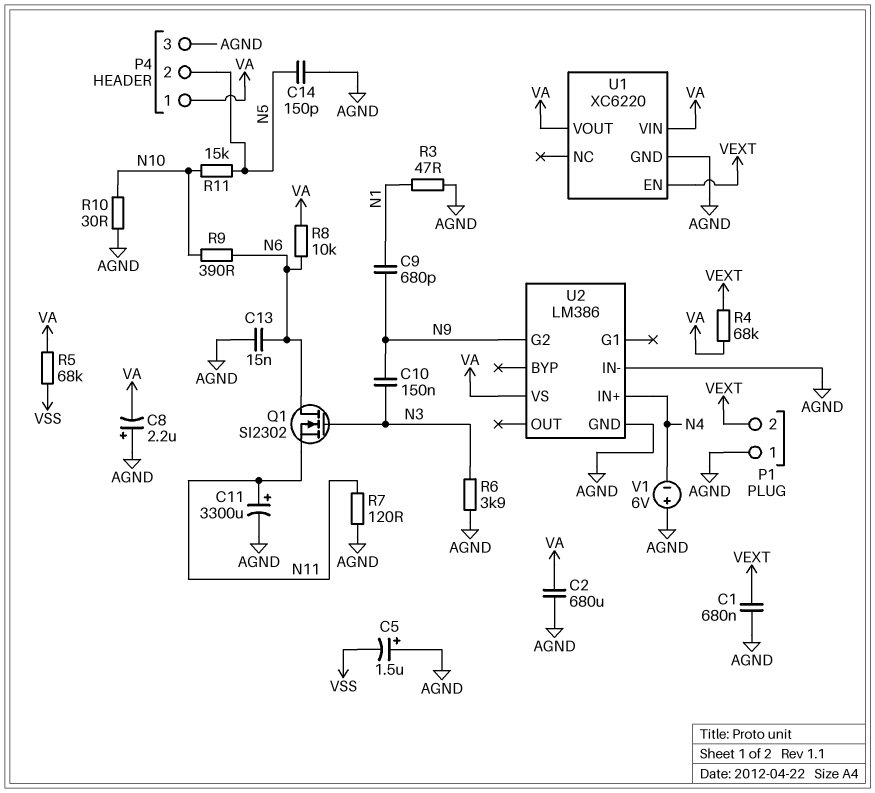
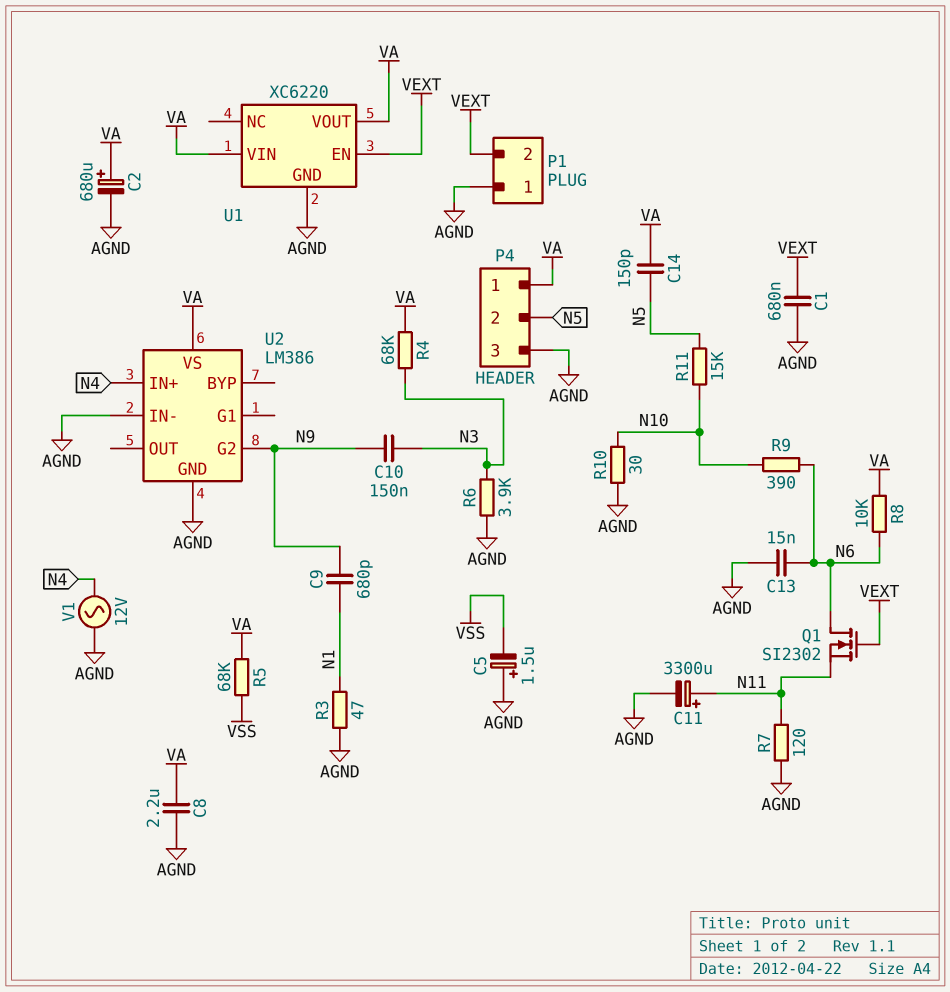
C2: 680uF (AGND, VA) -> 680uF (plus VA, minus AGND)
C8: 2.2uF (plus AGND, minus VA) -> 2.2uF (AGND, VA)
C14: 150pF (AGND, N5) -> 150pF (N5, VA)
Q1: NMOS SI2302 (G N3, D N6, S N11) -> NMOS SI2302 (G VEXT, D N6, S N11)
R4: 68k (VA, VEXT) -> 68k (N3, VA)
V1: 6V (plus AGND, minus N4) -> AC 12V (AGND, N4)

